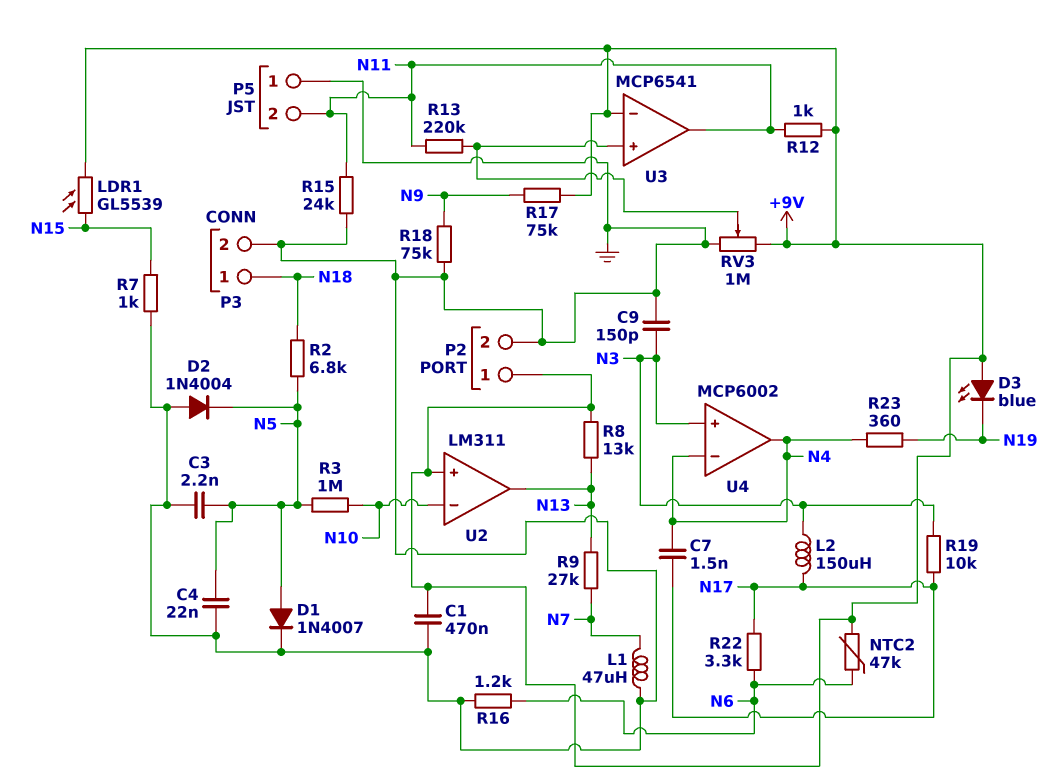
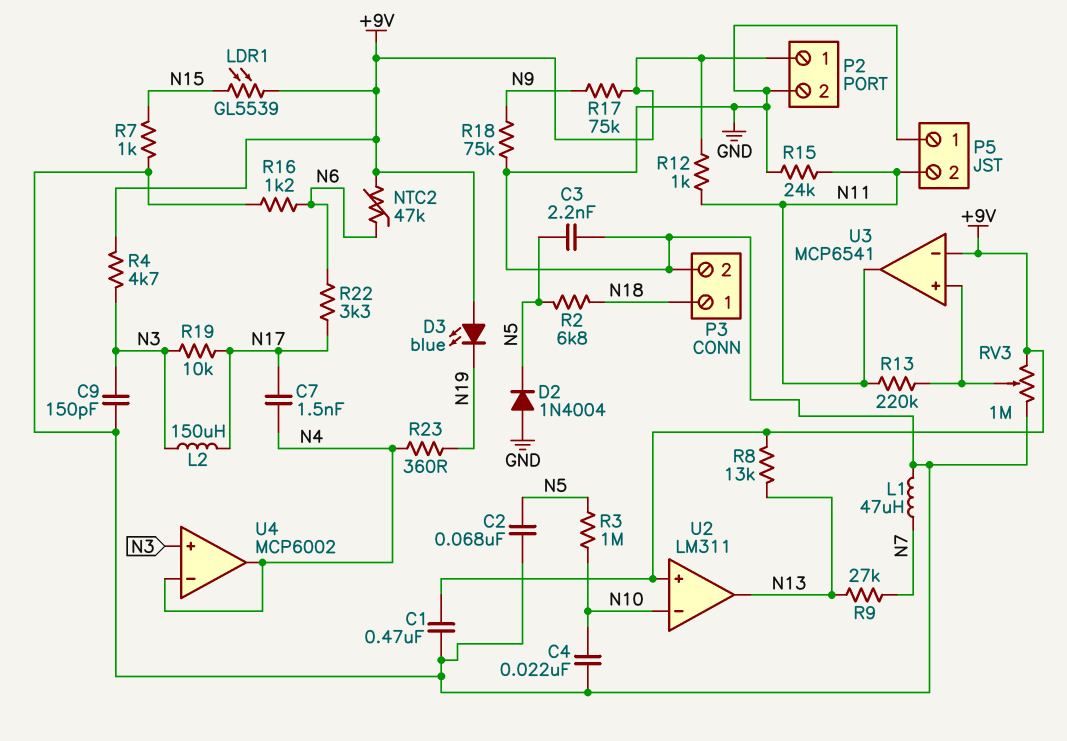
C2: none -> 68nF (GND, N5)
C4: 22nF (GND, N5) -> 22nF (GND, N10)
D1: diode 1N4007 (A N5, K GND) -> none
R4: none -> 4.7k (+9V, N3)

